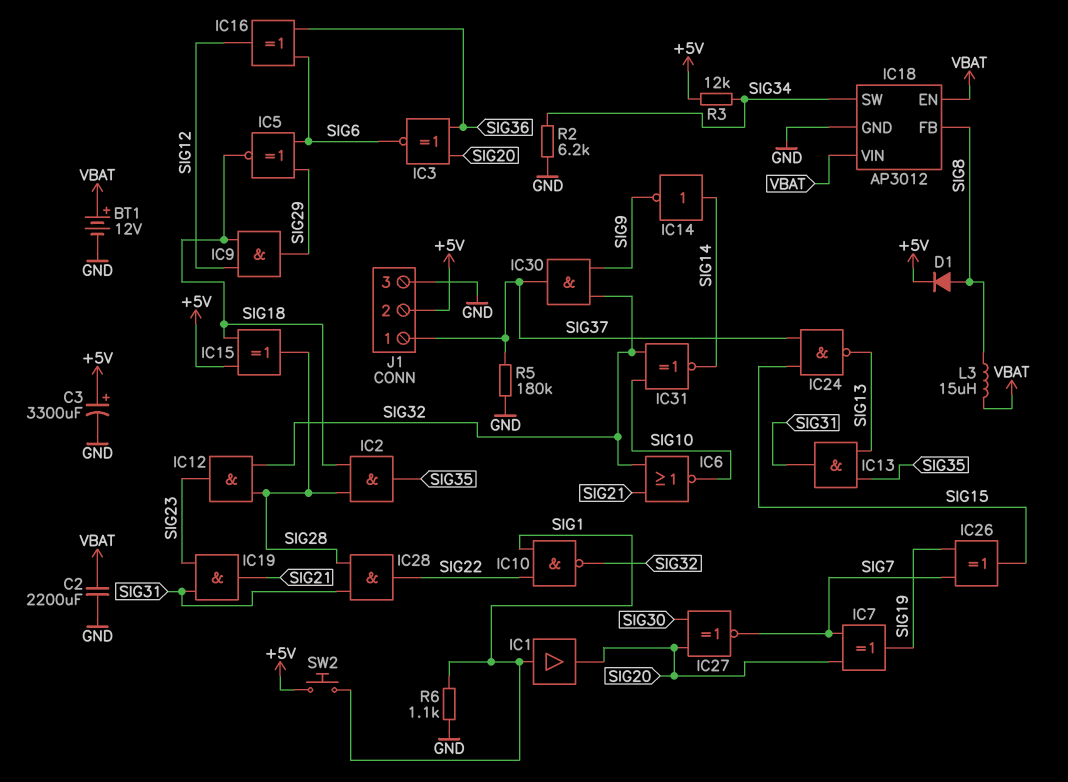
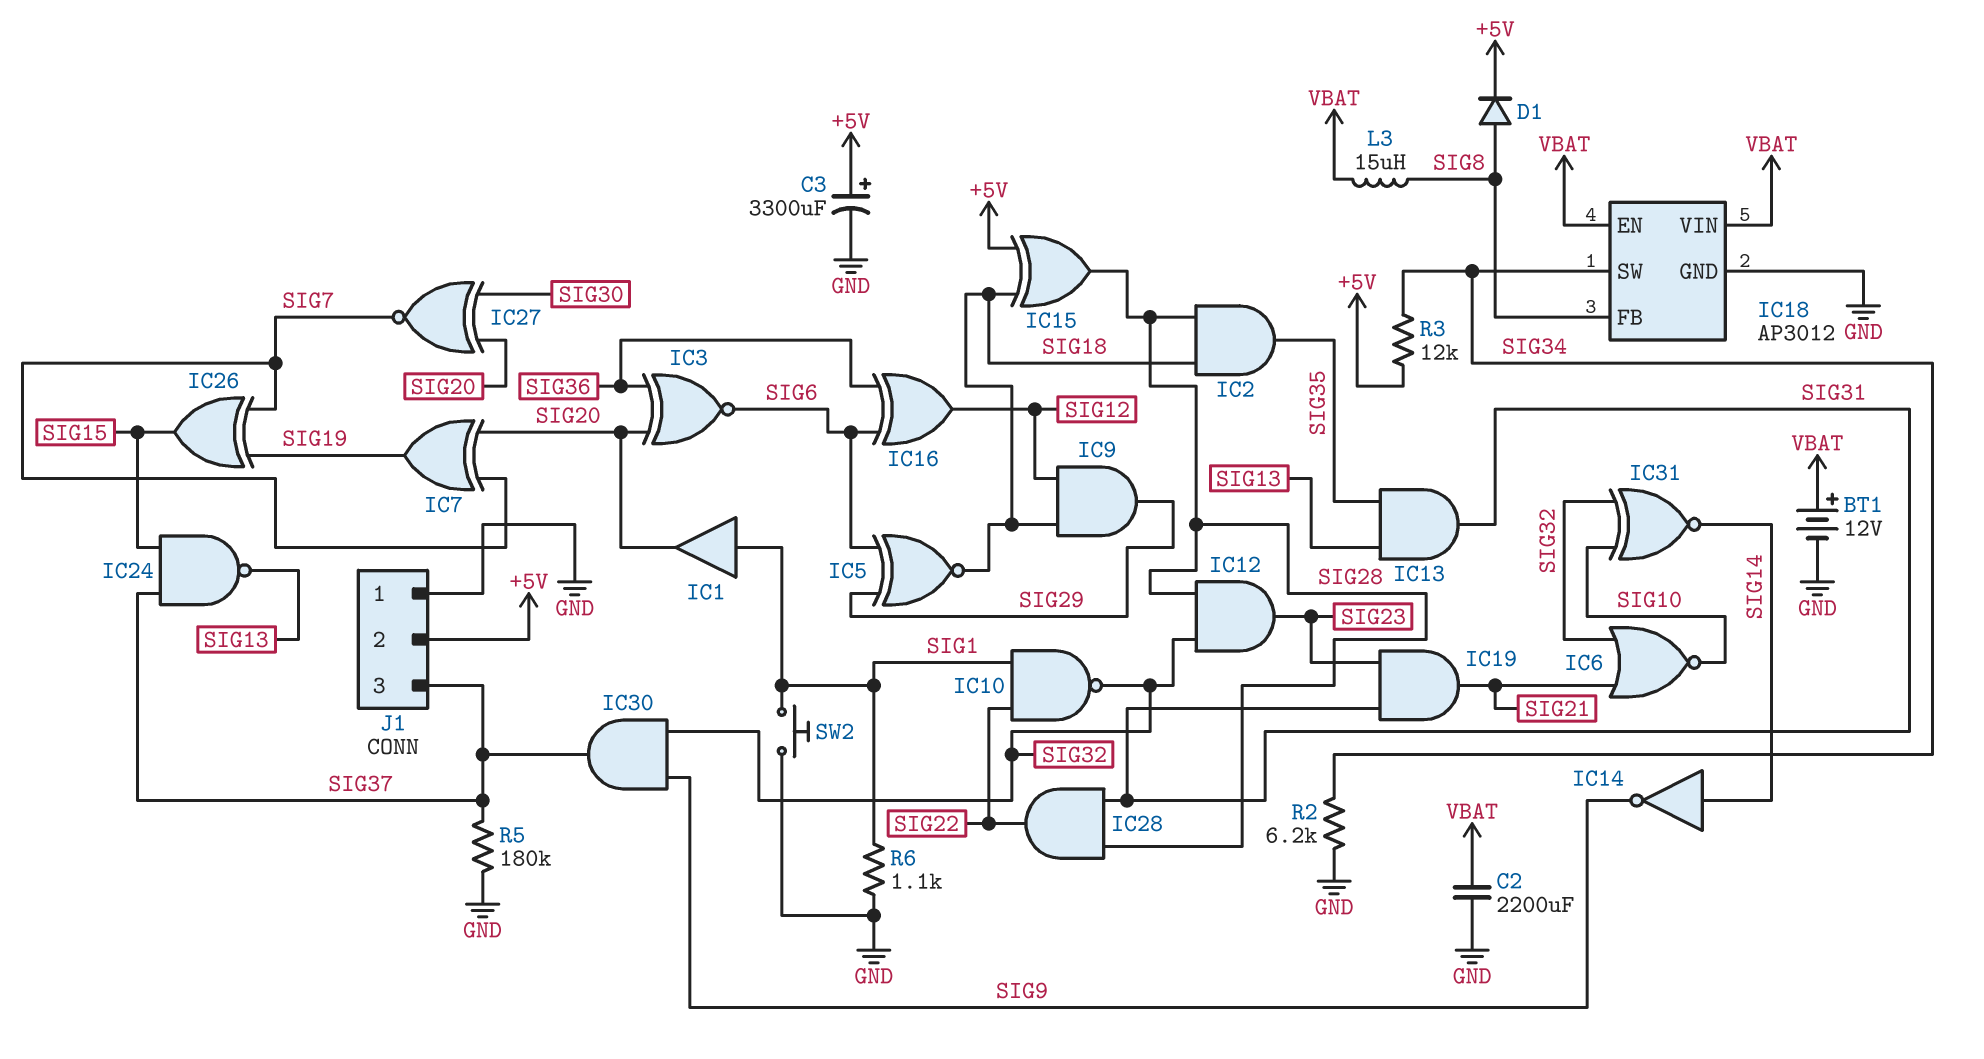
J1 pin 1: SIG37 -> GND
J1 pin 3: GND -> SIG37
SW2: button (+5V, SIG1) -> button (GND, SIG1)

